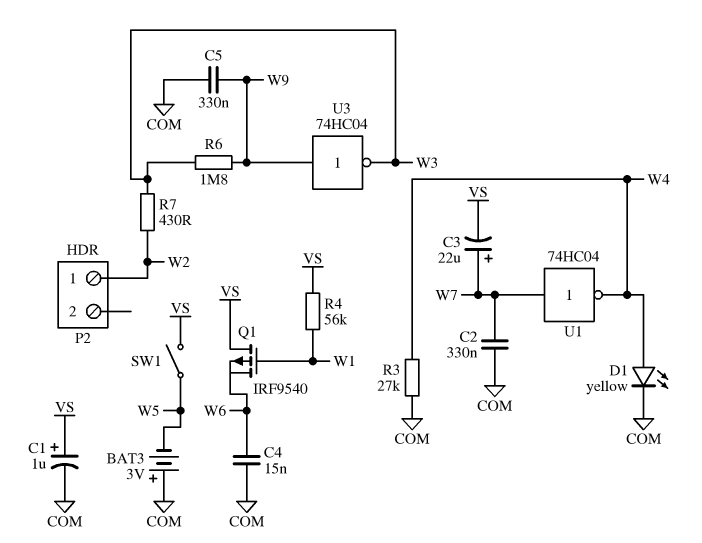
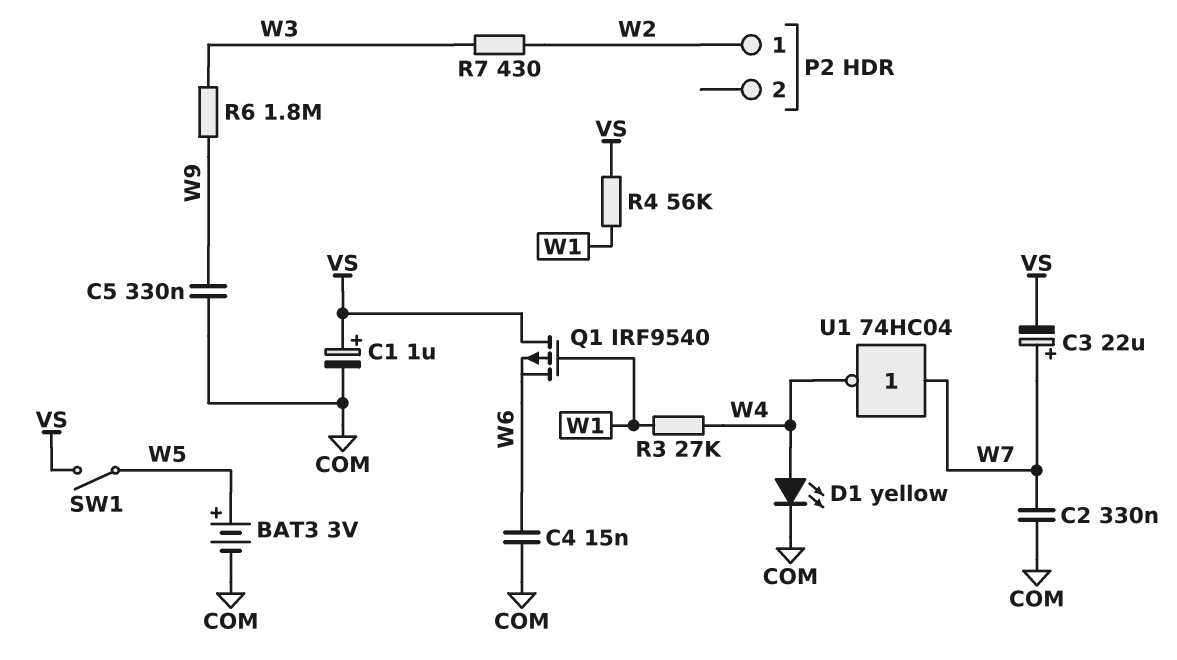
BAT3: 3V (plus COM, minus W5) -> 3V (plus W5, minus COM)
R3: 27k (COM, W4) -> 27k (W1, W4)
U3: NOT 74HC04 (in W9, out W3) -> none

